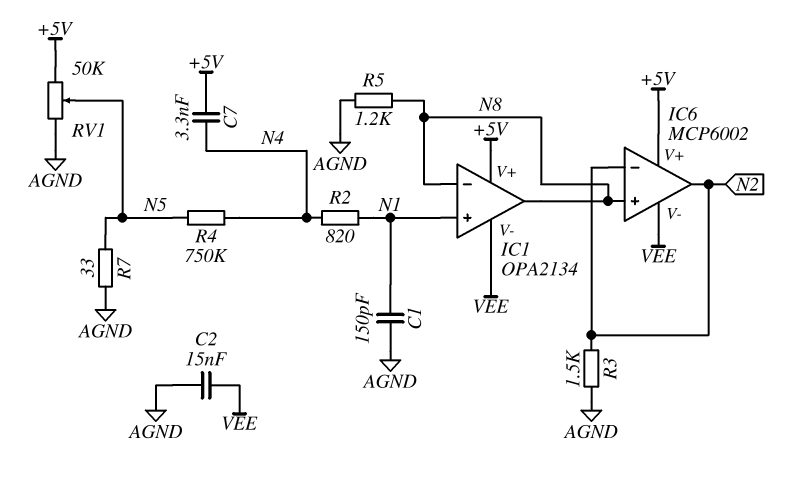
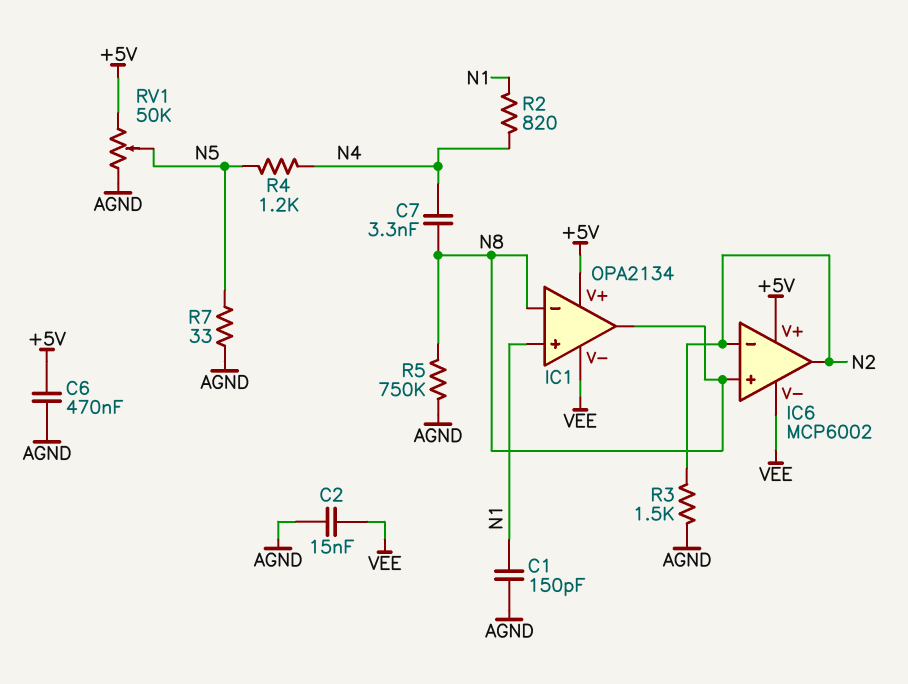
C6: none -> 470nF (+5V, AGND)
C7: 3.3nF (+5V, N4) -> 3.3nF (N4, N8)
R4: 750k (N4, N5) -> 1.2k (N4, N5)
R5: 1.2k (AGND, N8) -> 750k (AGND, N8)

